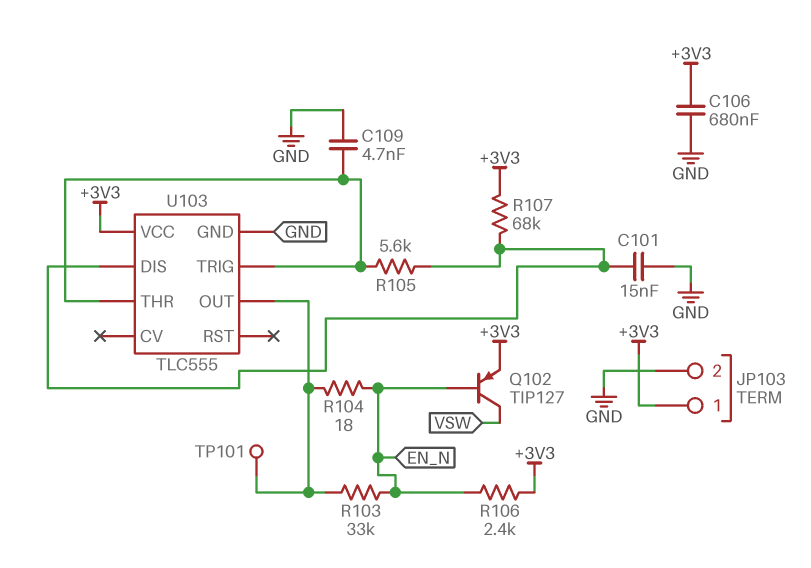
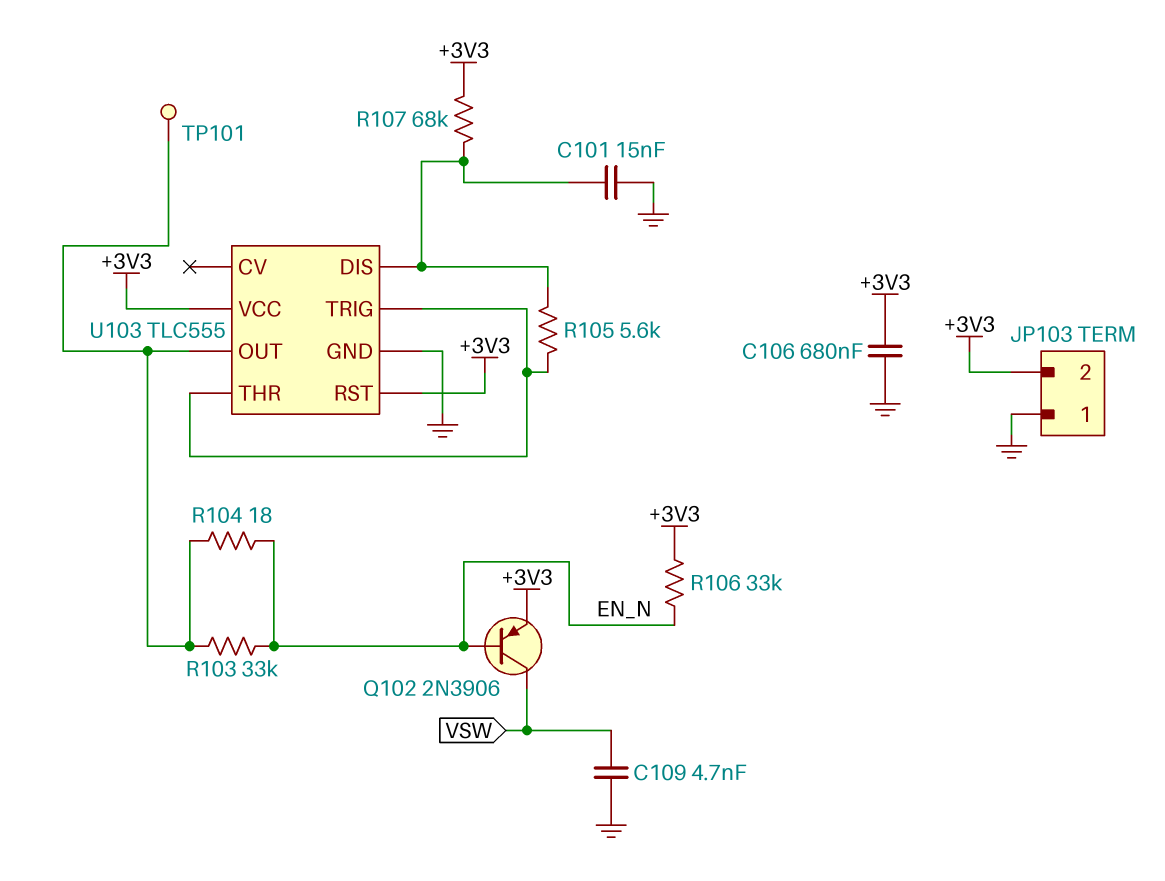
C109: 4.7nF (GND, U103/THR) -> 4.7nF (GND, VSW)
JP103 pin 1: +3V3 -> GND
JP103 pin 2: GND -> +3V3
Q102: PNP TIP127 (B EN_N, C VSW, E +3V3) -> PNP 2N3906 (B EN_N, C VSW, E +3V3)
R106: 2.4k (+3V3, EN_N) -> 33k (+3V3, EN_N)
U103 pin RST: none -> +3V3

